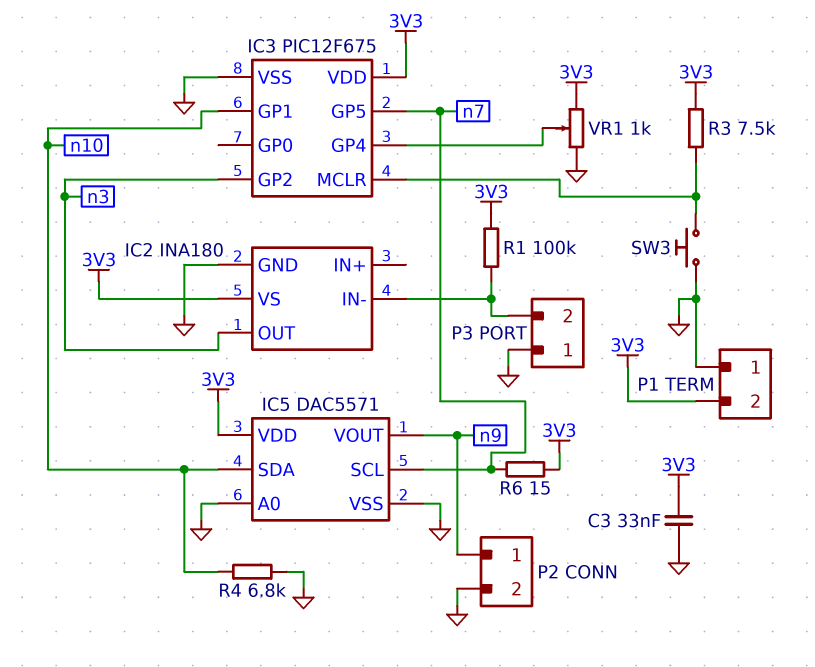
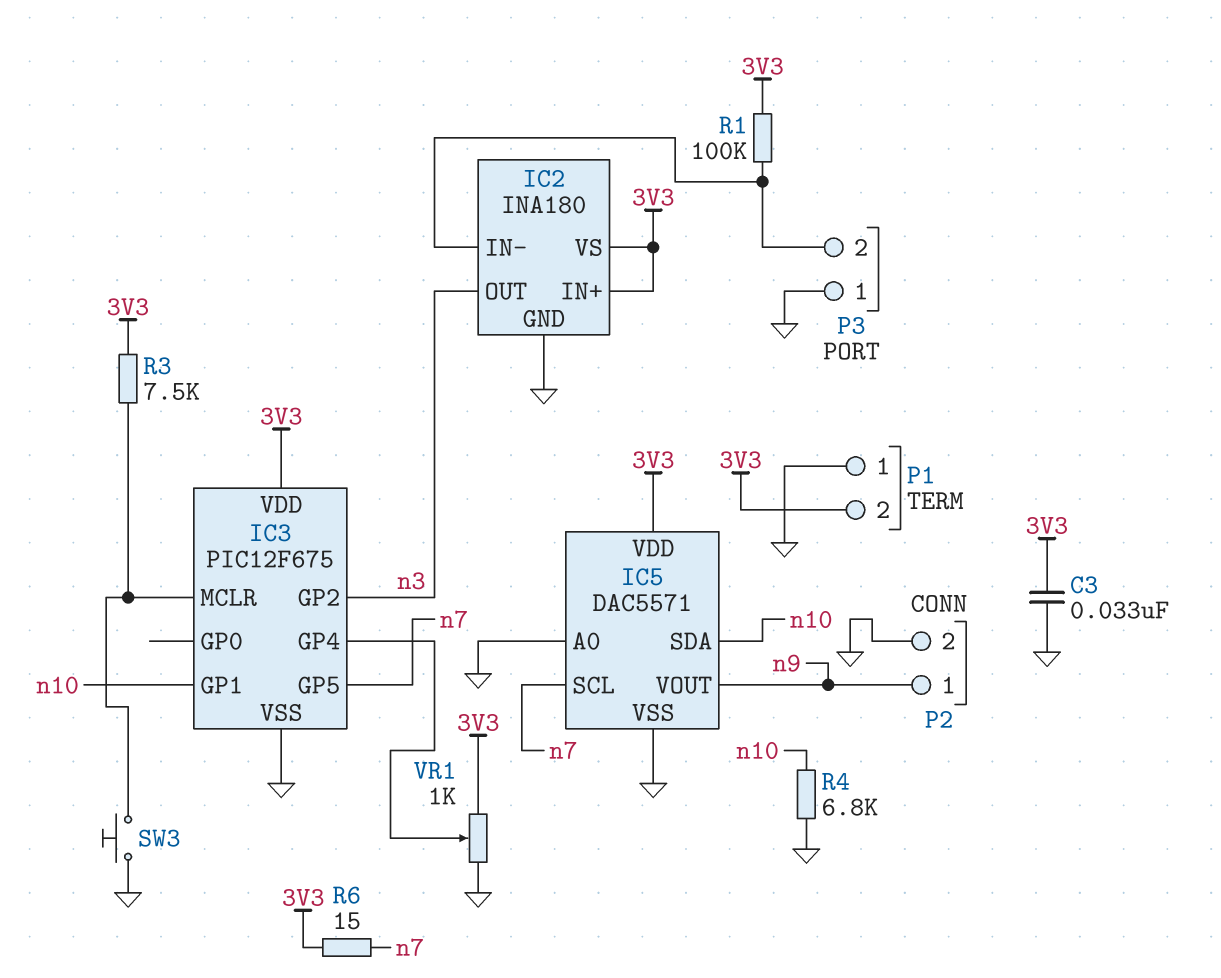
IC2 pin IN+: none -> 3V3

